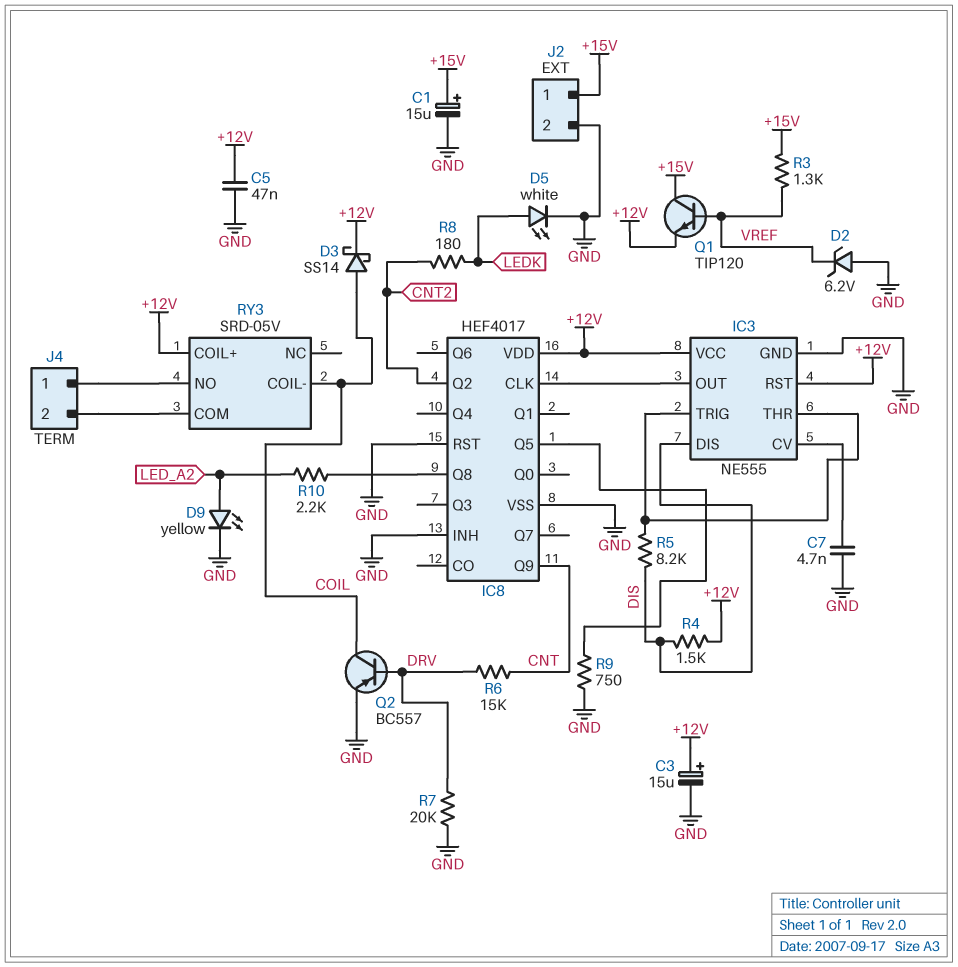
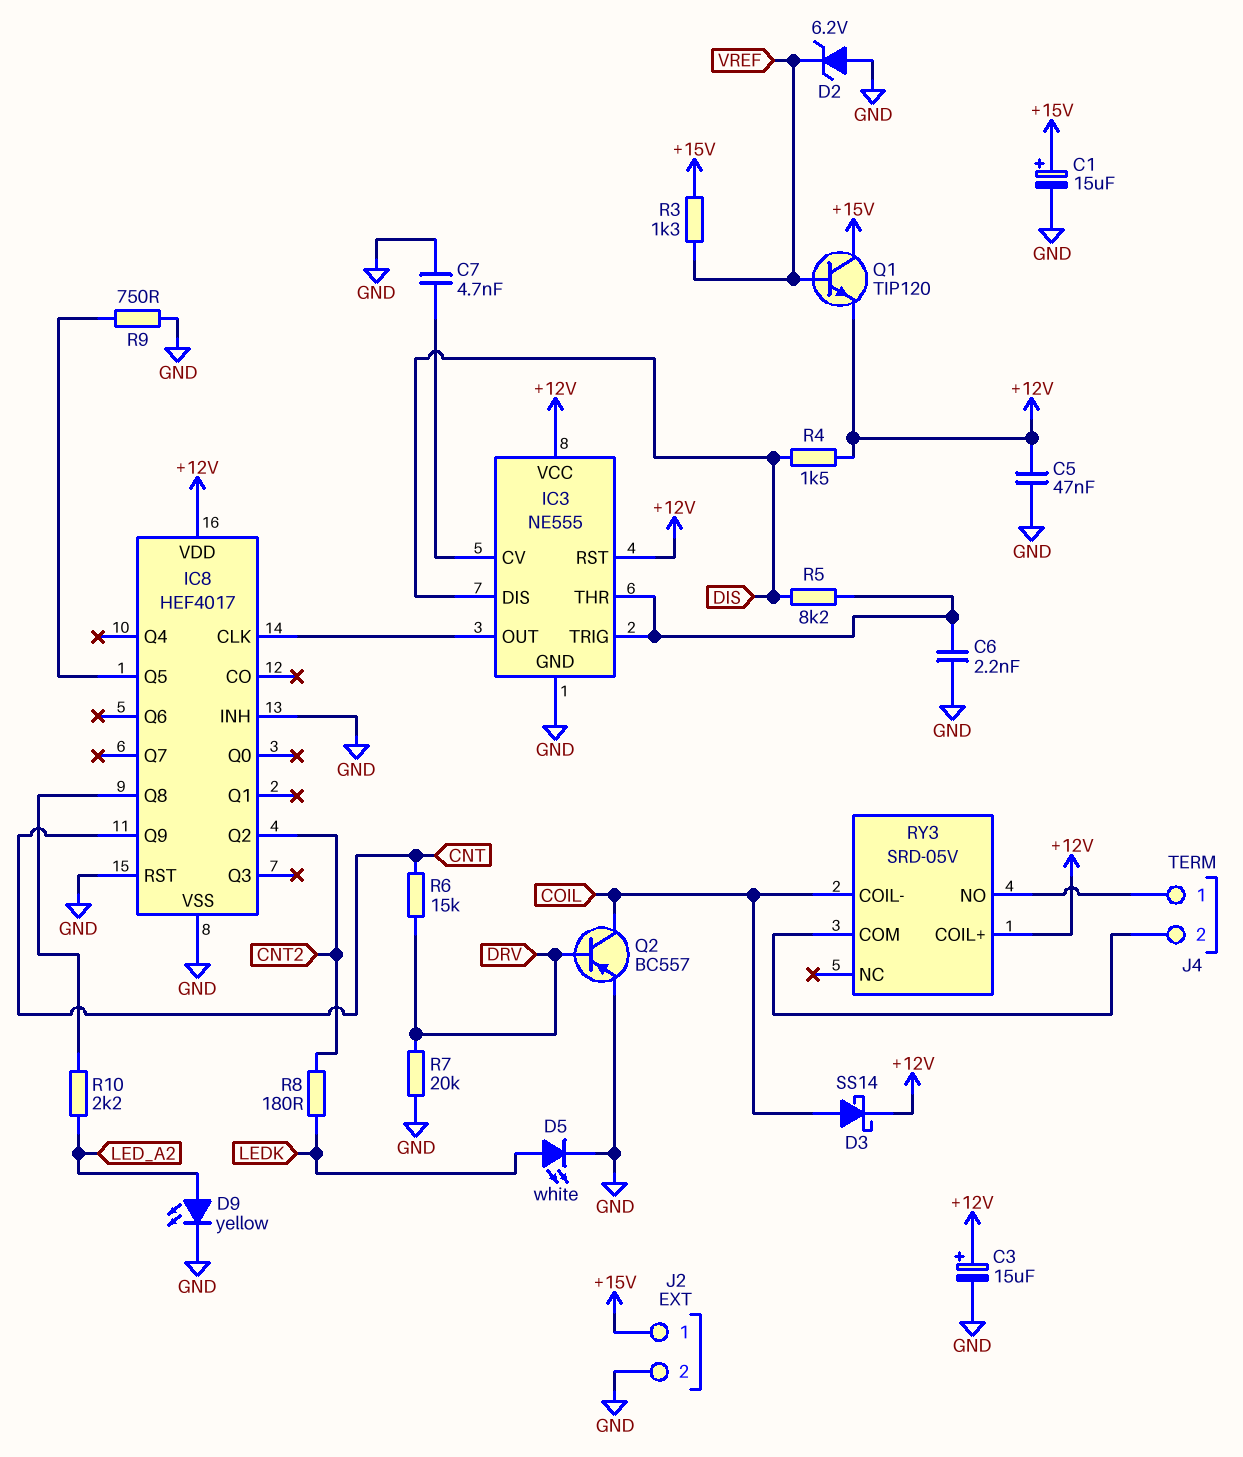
C6: none -> 2.2nF (GND, IC3/THR)

